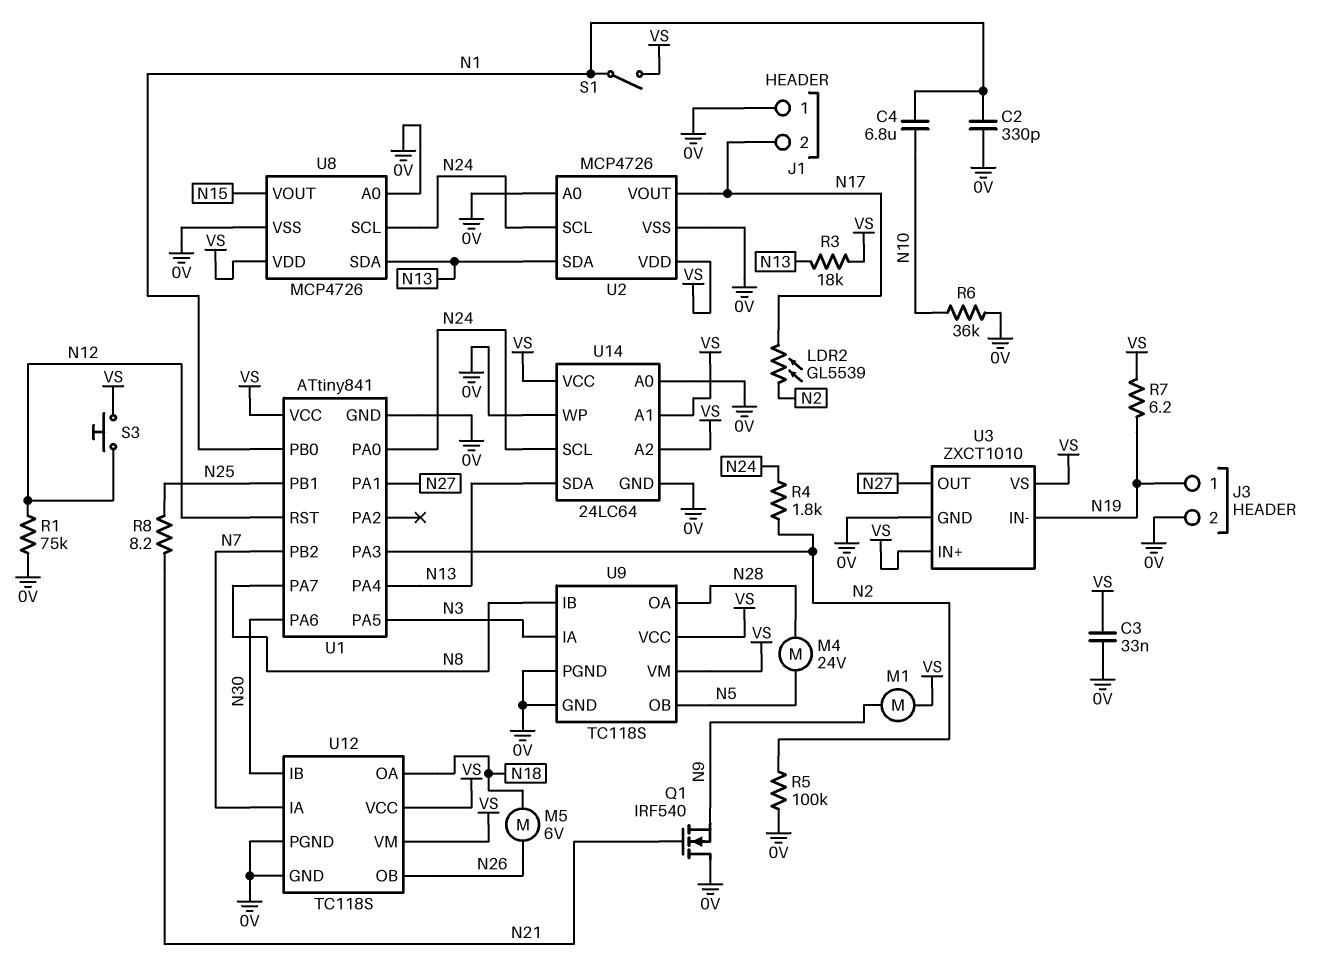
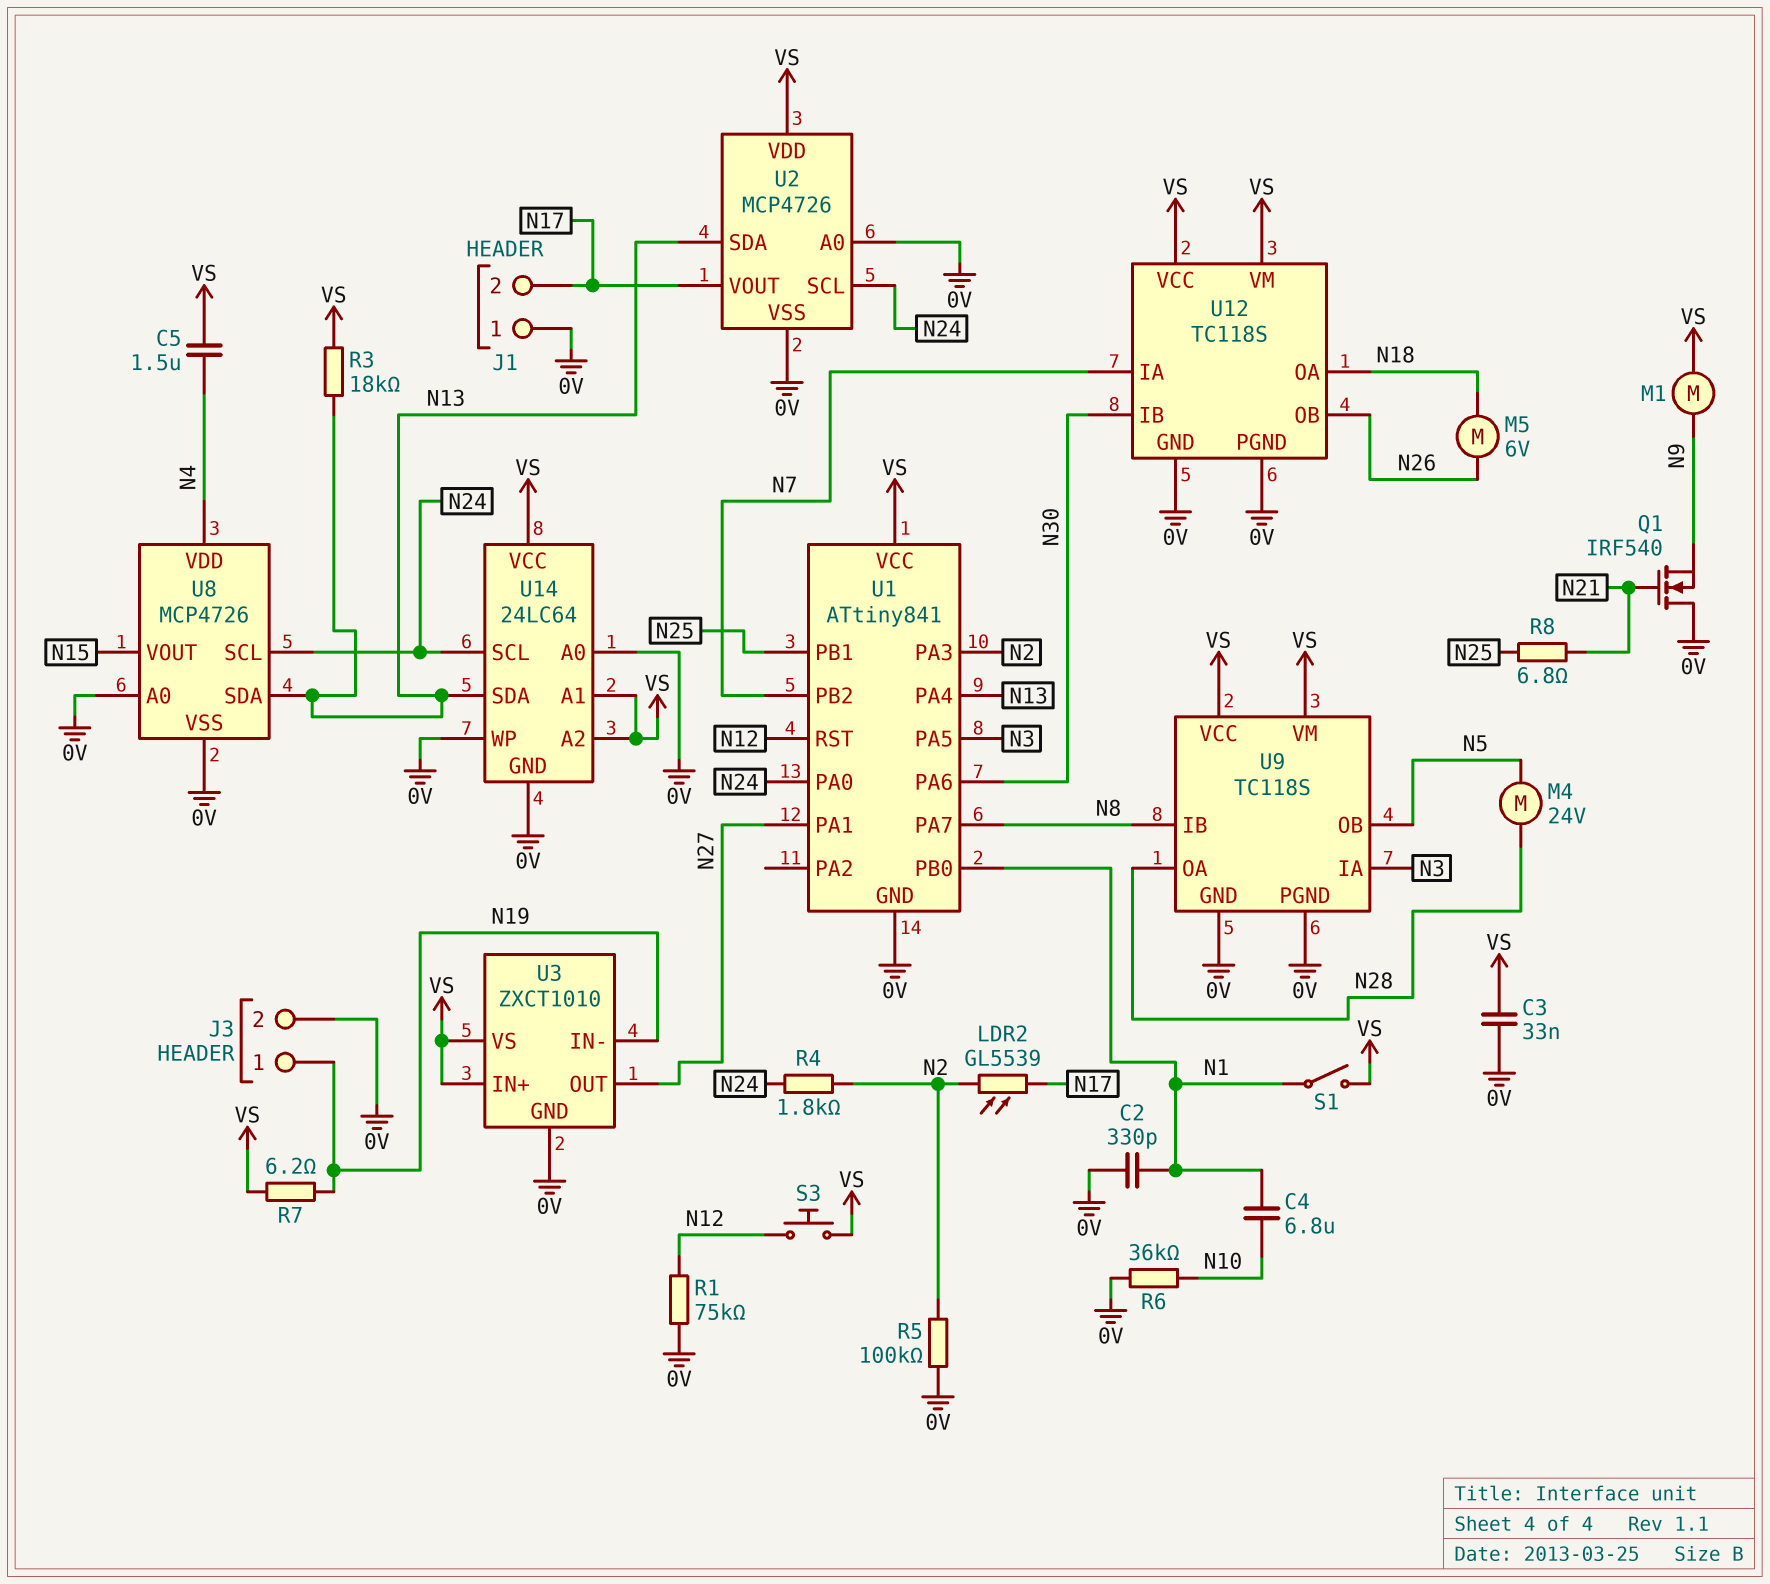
C5: none -> 1.5uF (N4, VS)
R8: 8.2 (N21, N25) -> 6.8 (N21, N25)
U8 pin VDD: VS -> N4

